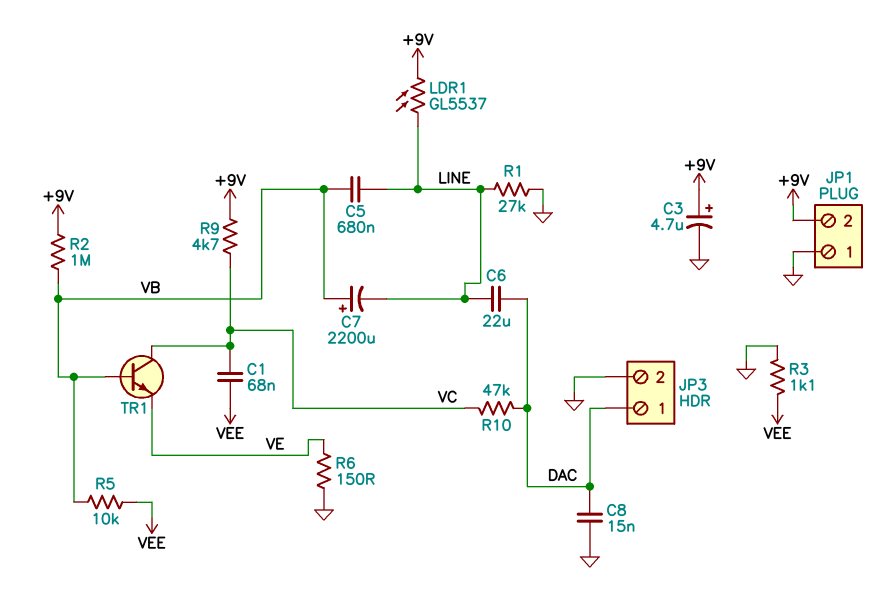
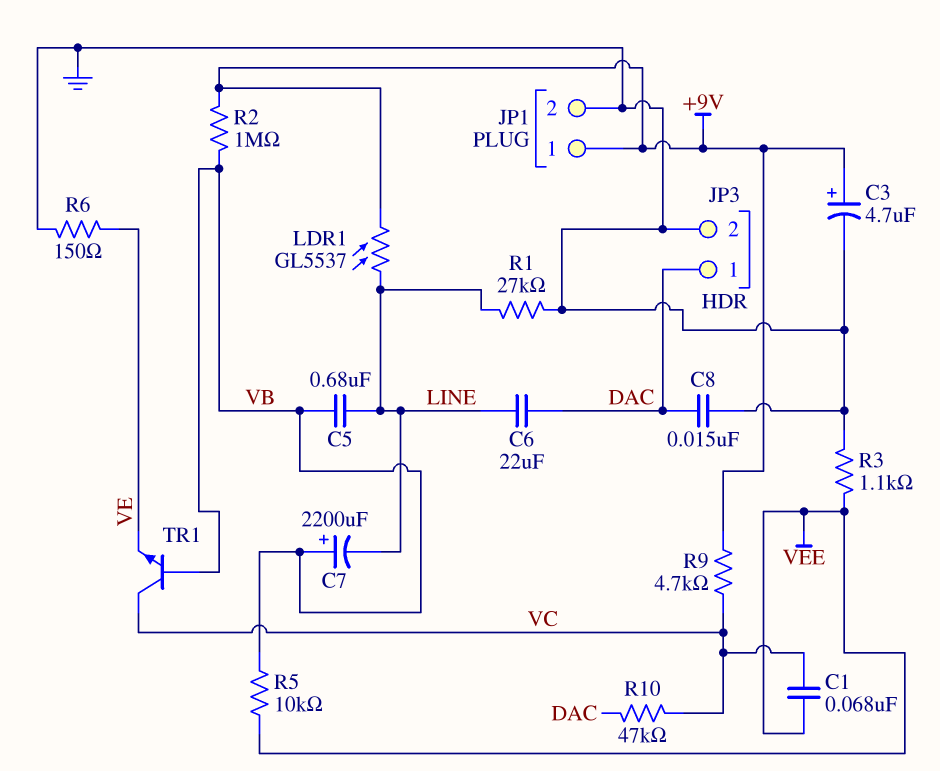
JP1 pin 1: GND -> +9V
JP1 pin 2: +9V -> GND

